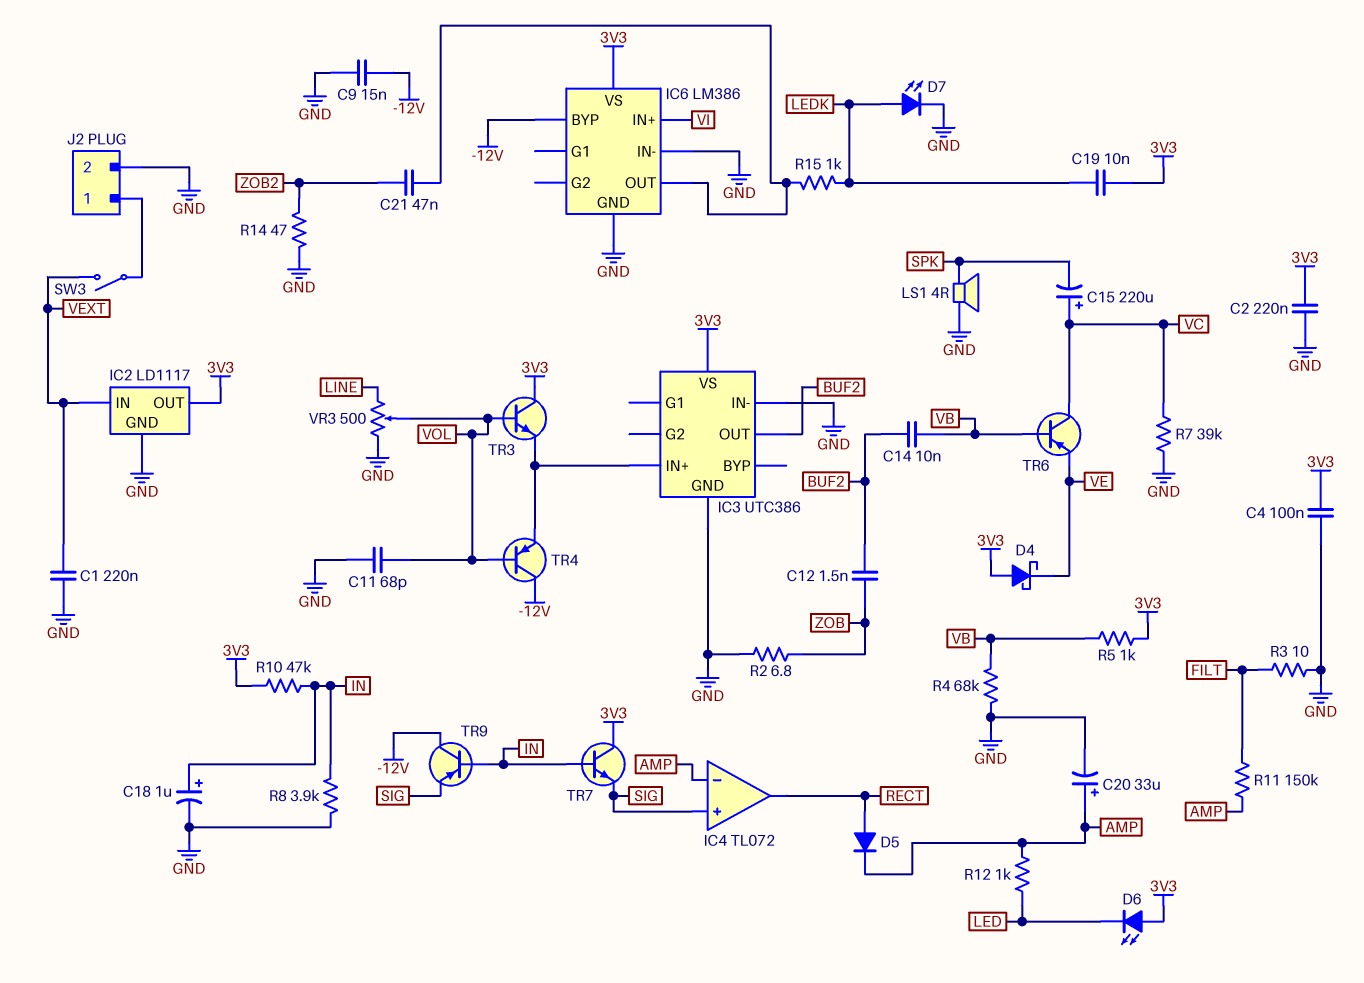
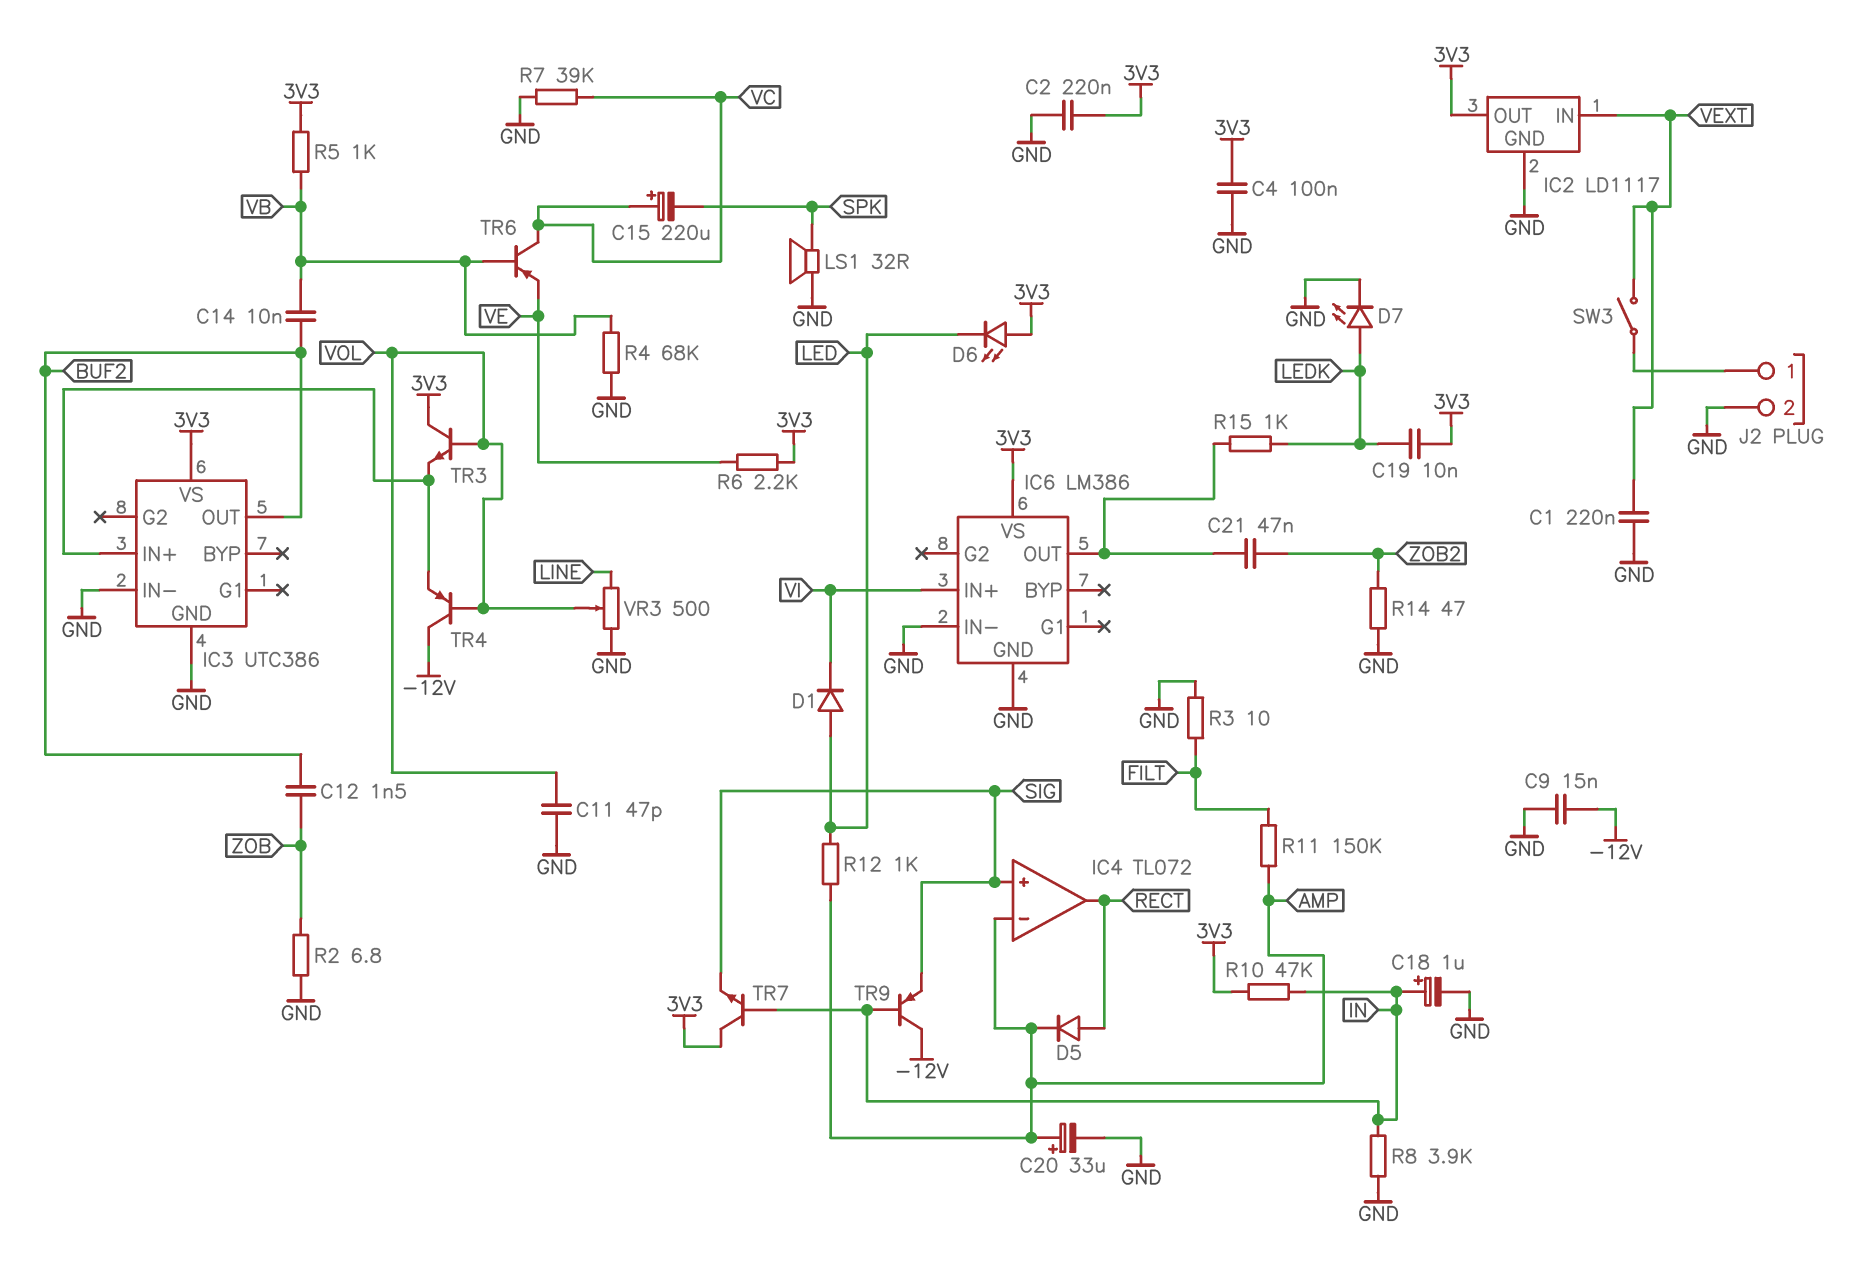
C11: 68pF (GND, VOL) -> 47pF (GND, VOL)
D1: none -> diode (A LED, K VI)
D4: schottky (A 3V3, K VE) -> none
IC6 pin BYP: -12V -> none
LS1: speaker 4R (GND, SPK) -> speaker 32R (GND, SPK)
R6: none -> 2.2k (3V3, VE)

